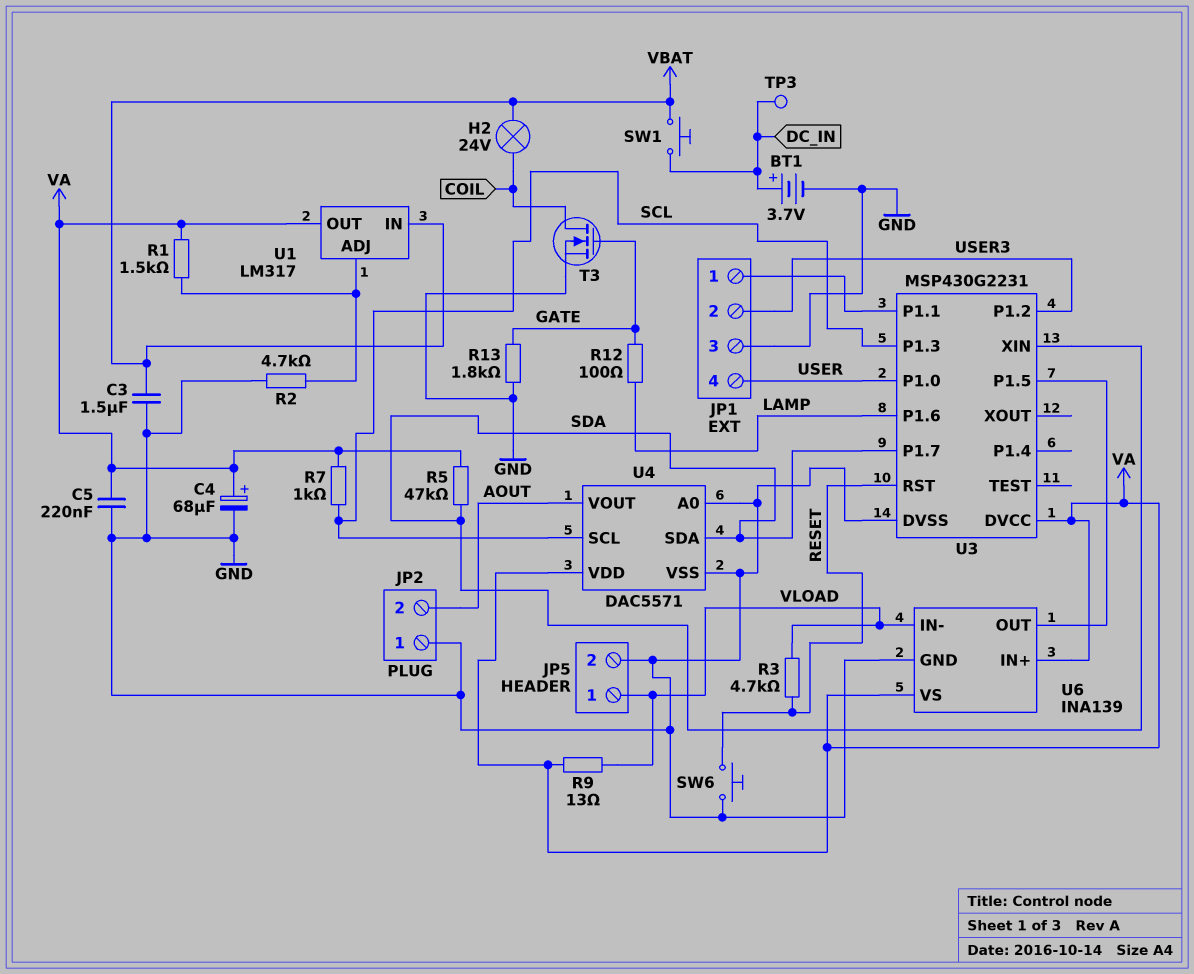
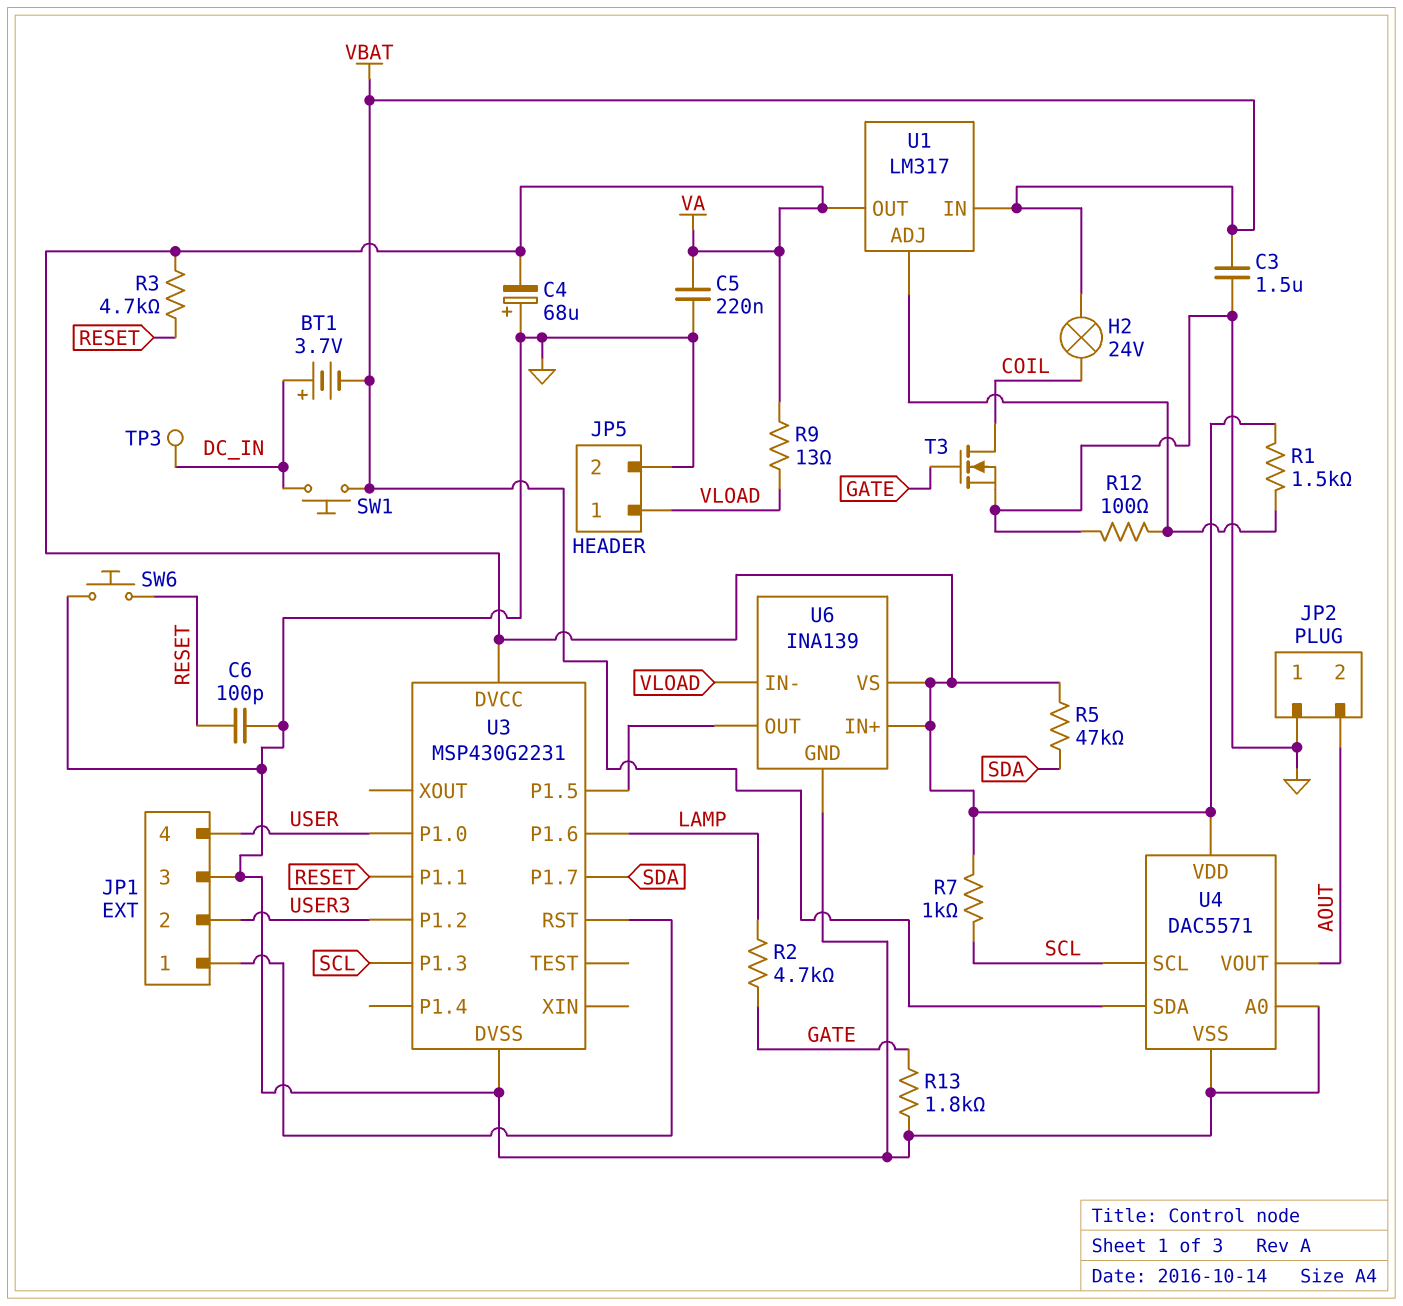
BT1: 3.7V (plus DC_IN, minus GND) -> 3.7V (plus DC_IN, minus VBAT)
C4: 68uF (plus VA, minus GND) -> 68uF (plus GND, minus VA)
C6: none -> 100pF (GND, RESET)
R2: 4.7k (GND, U1/ADJ) -> 4.7k (GATE, LAMP)
R3: 4.7k (RESET, VLOAD) -> 4.7k (RESET, VA)
R12: 100 (GATE, LAMP) -> 100 (GND, U1/ADJ)
U3 pin P1.1: JP1/1 -> RESET
U3 pin RST: RESET -> JP1/1
U3 pin XIN: SDA -> none
U4 pin SDA: SDA -> VBAT

